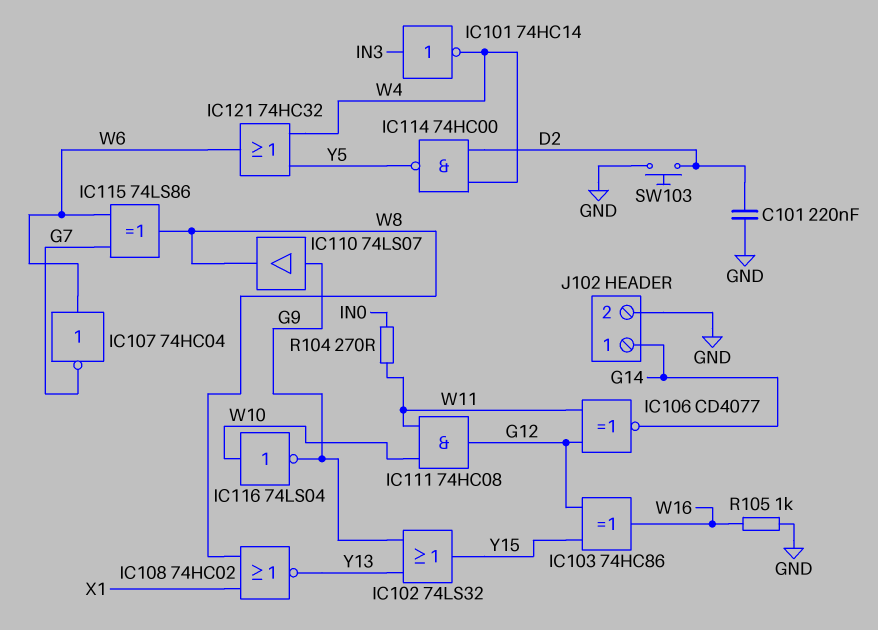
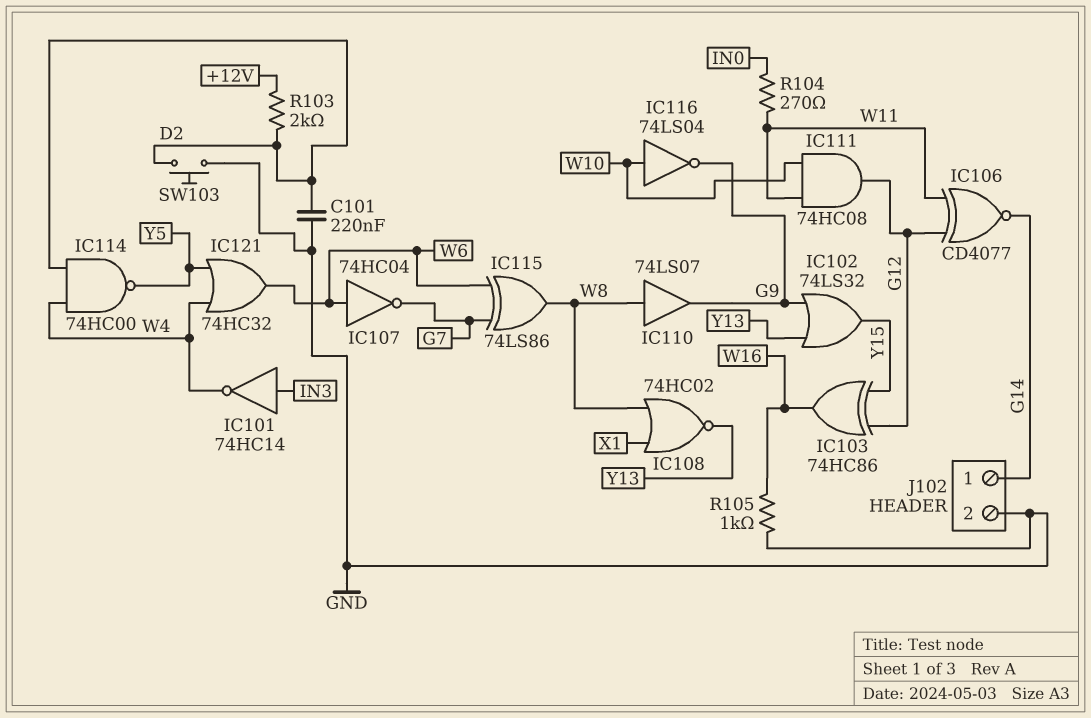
IC110: buffer 74LS07 (in G9, out W8) -> buffer 74LS07 (in W8, out G9)
R103: none -> 2k (+12V, D2)

